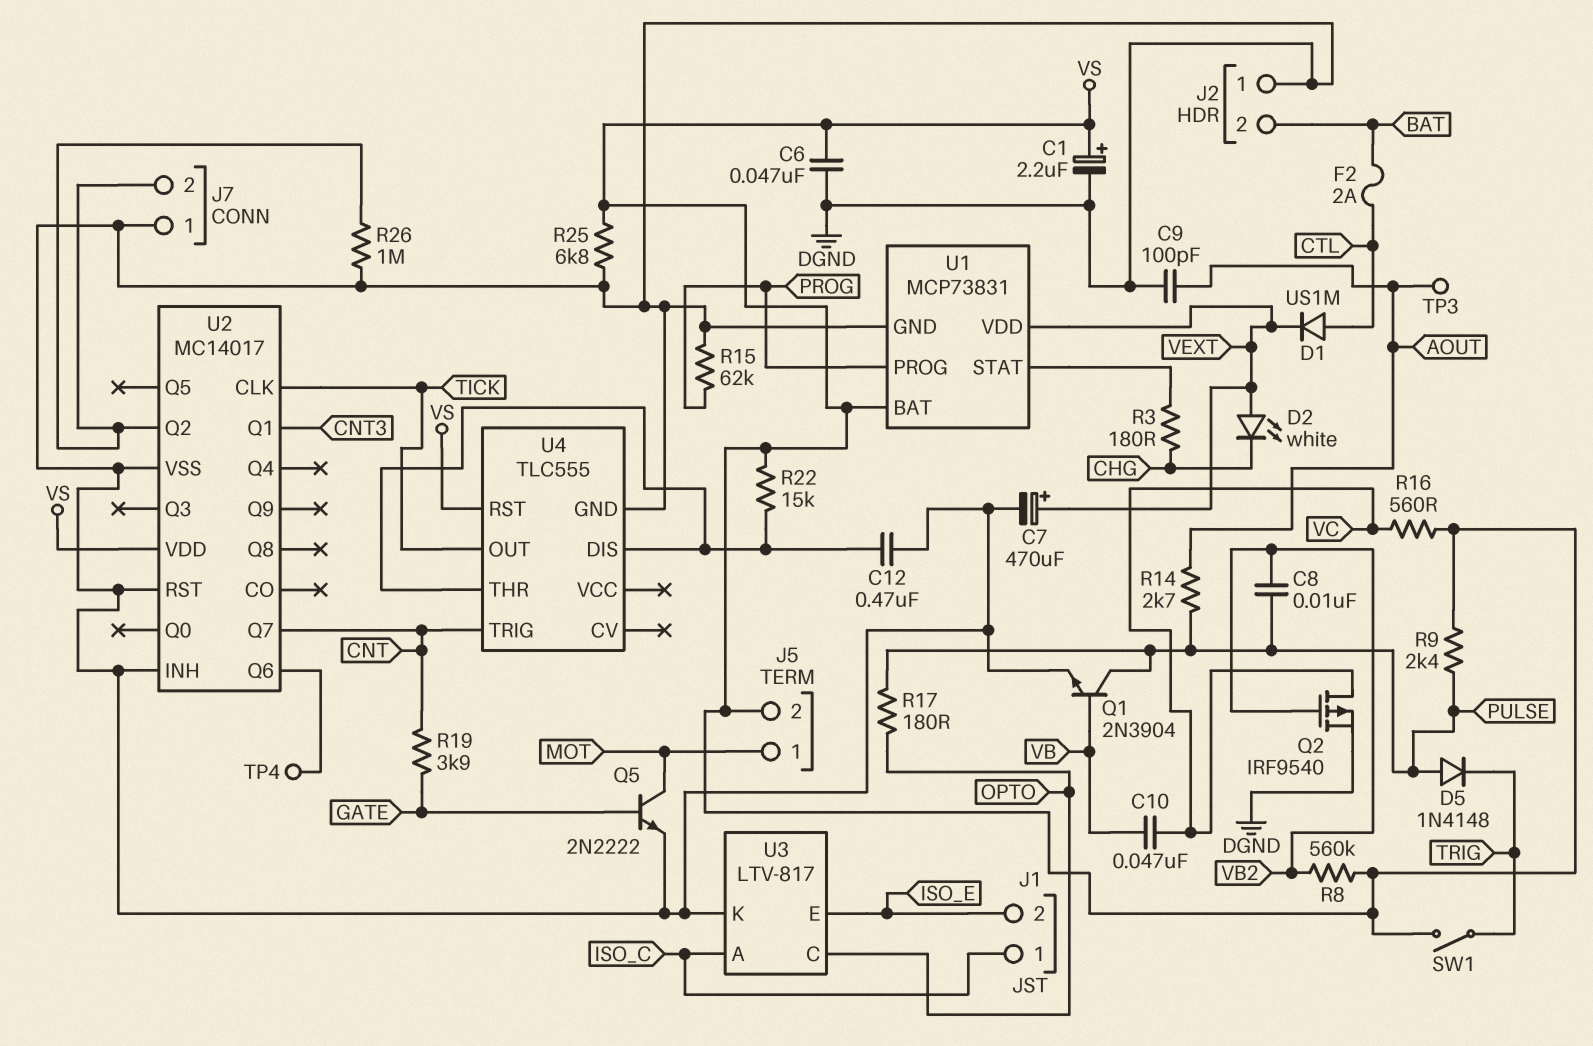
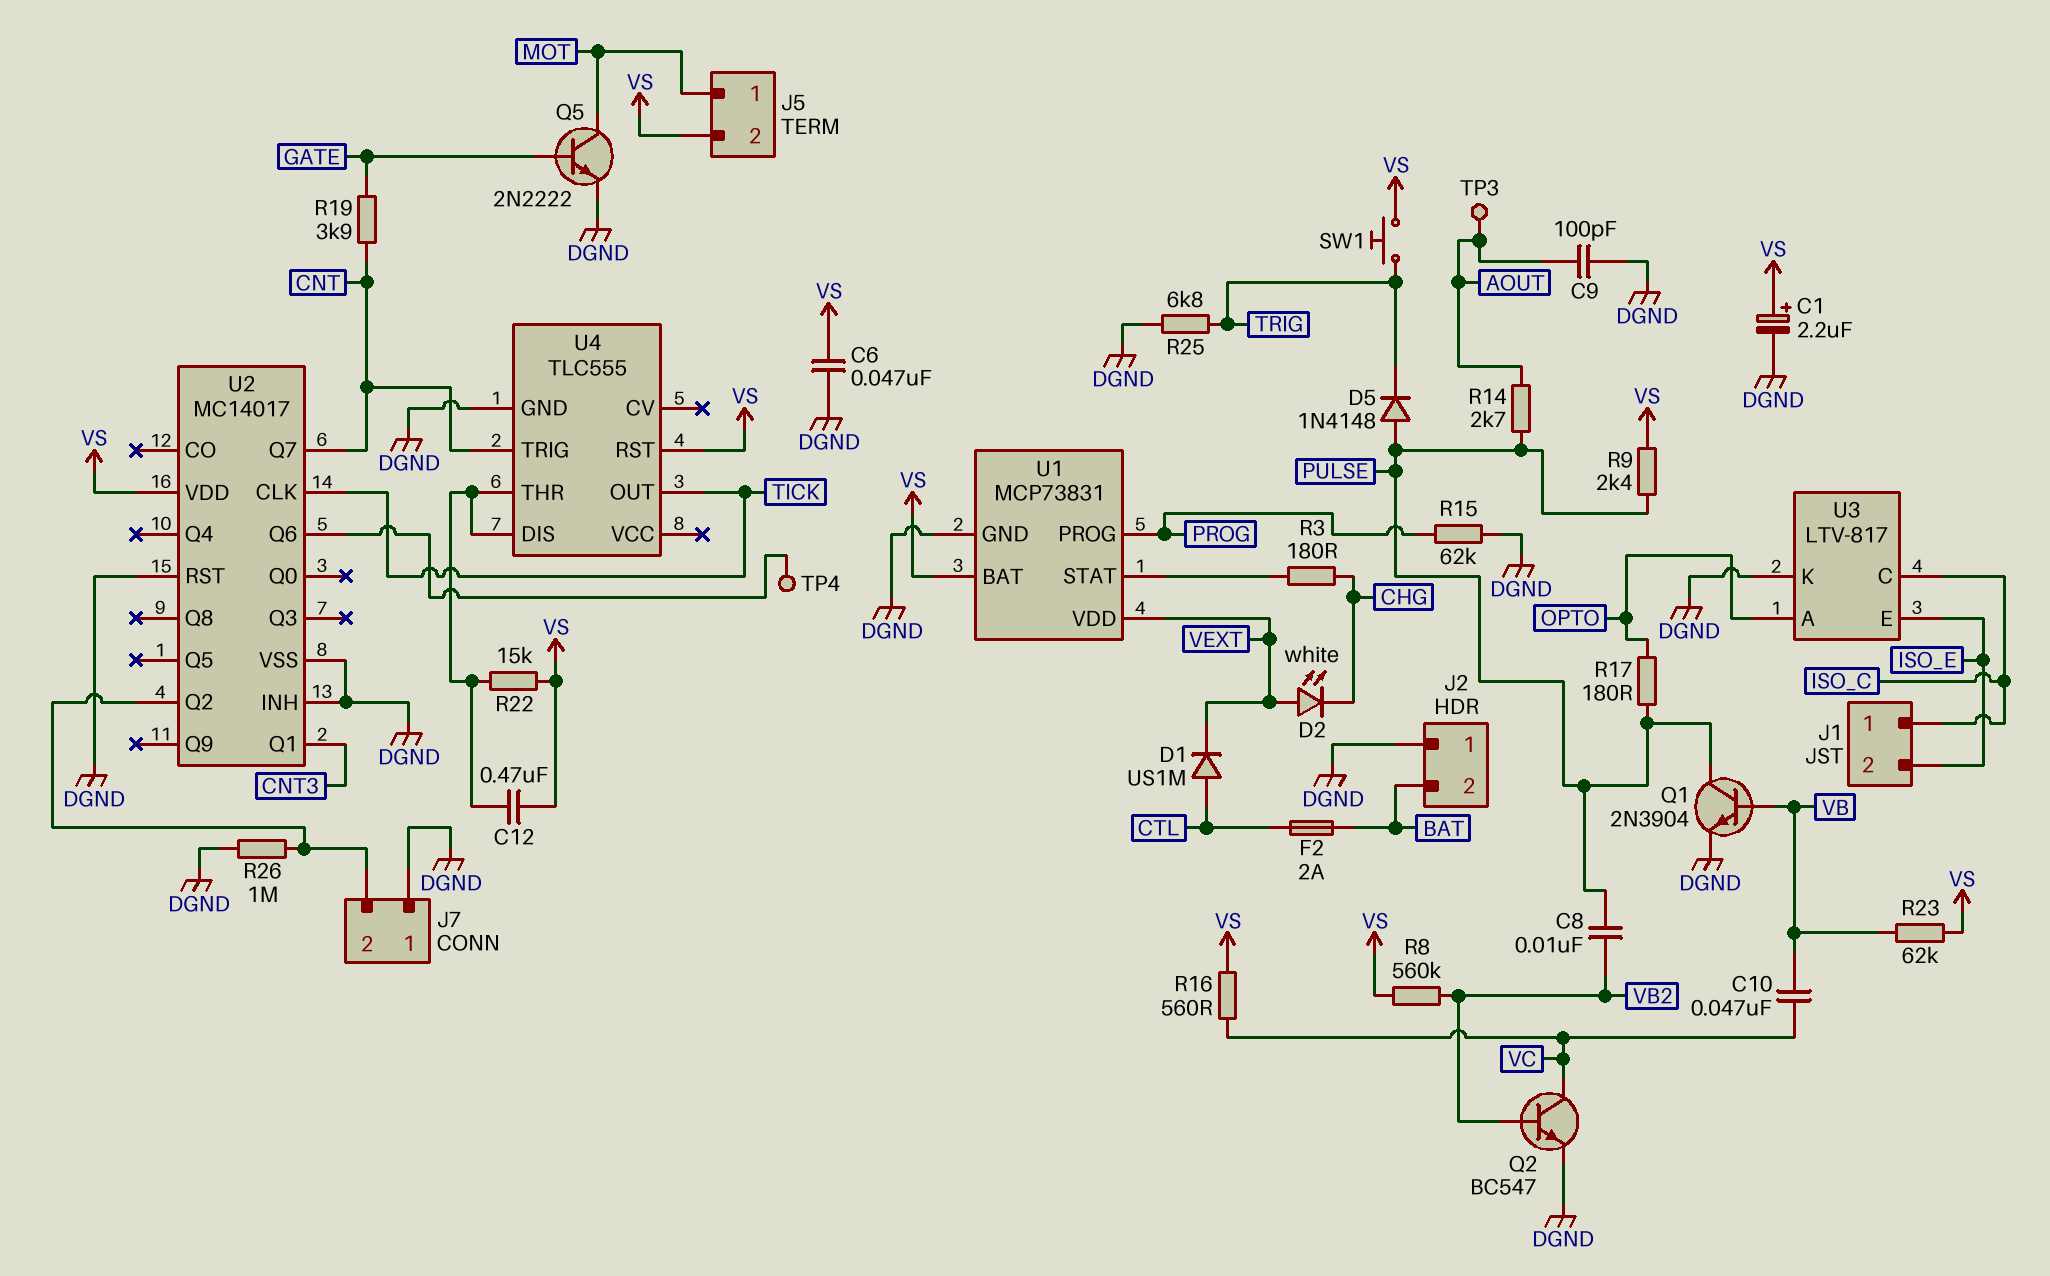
C7: 470uF (plus VEXT, minus DGND) -> none
C12: 470nF (DGND, U4/DIS) -> 470nF (U4/DIS, VS)
Q2: PMOS IRF9540 (G VB2, D VC, S DGND) -> NPN BC547 (B VB2, C VC, E DGND)
R23: none -> 62k (VB, VS)
R25: 6.8k (DGND, VS) -> 6.8k (DGND, TRIG)
SW1: switch (TRIG, VS) -> button (TRIG, VS)
U3 pin A: ISO_C -> OPTO
U3 pin C: OPTO -> ISO_C

